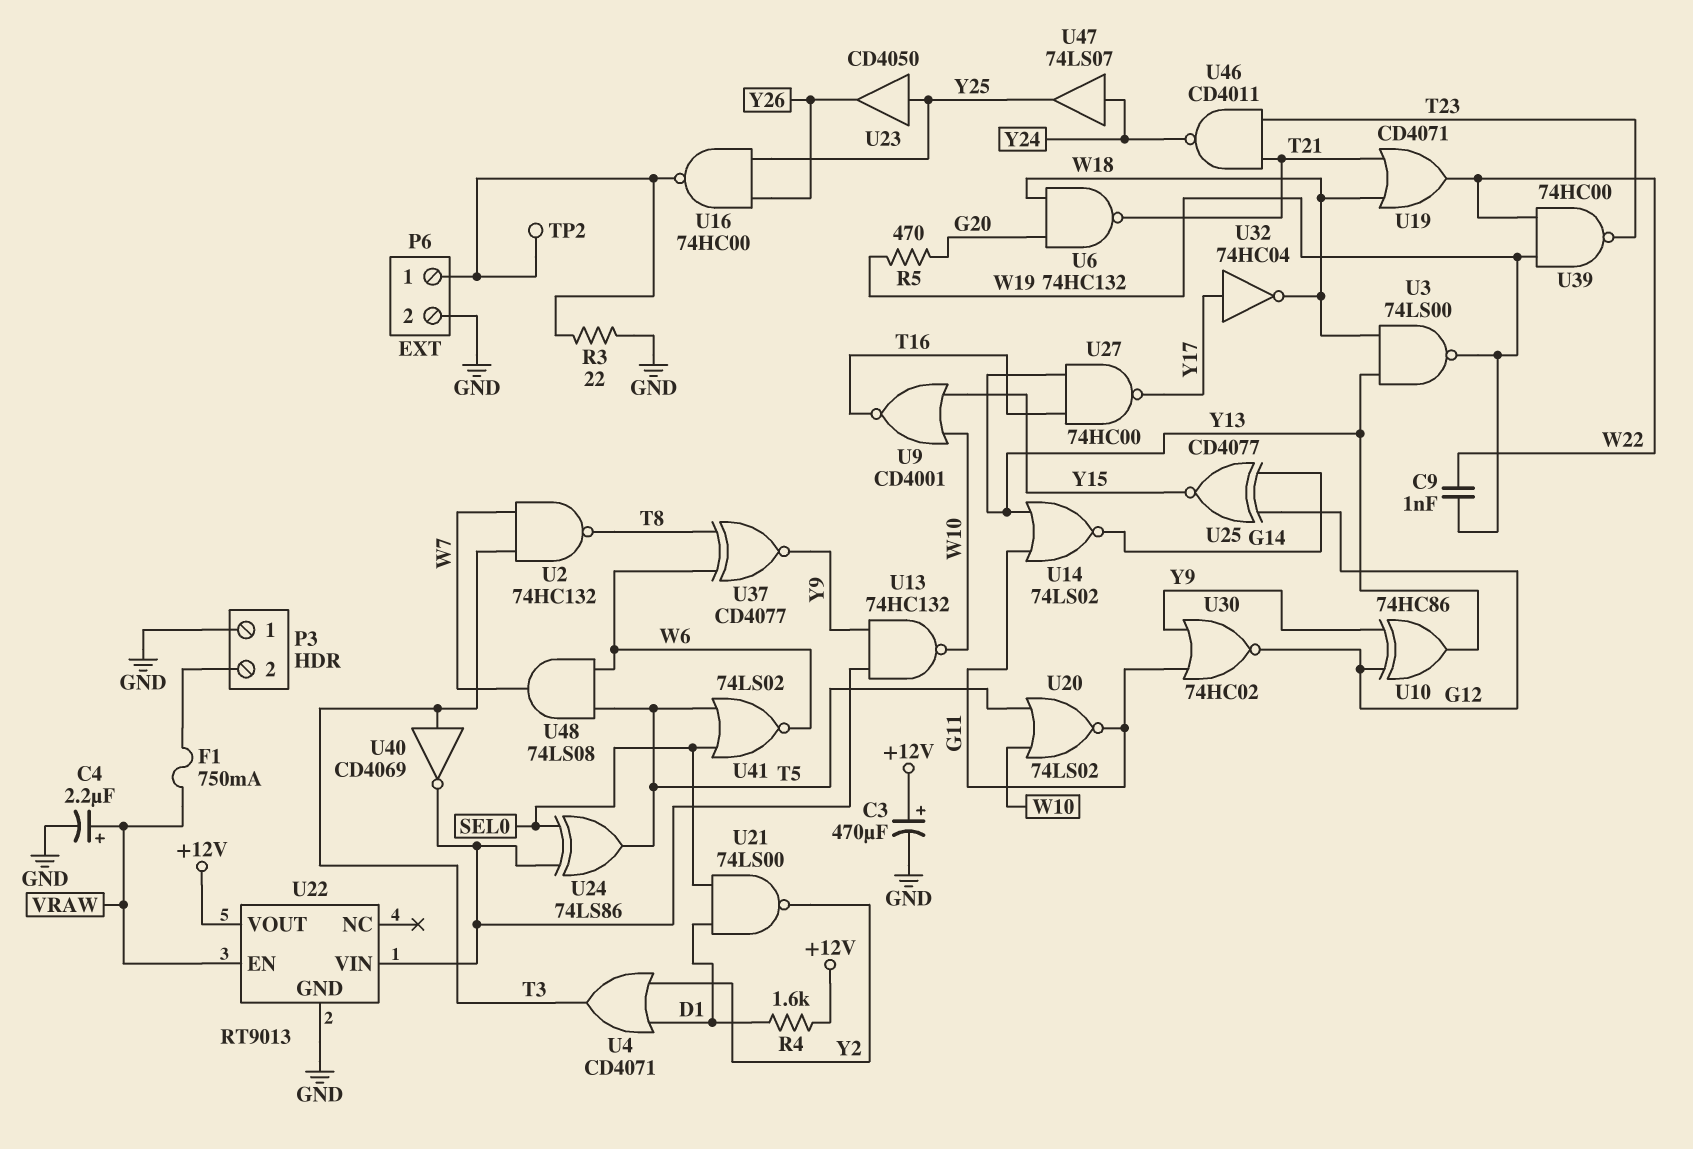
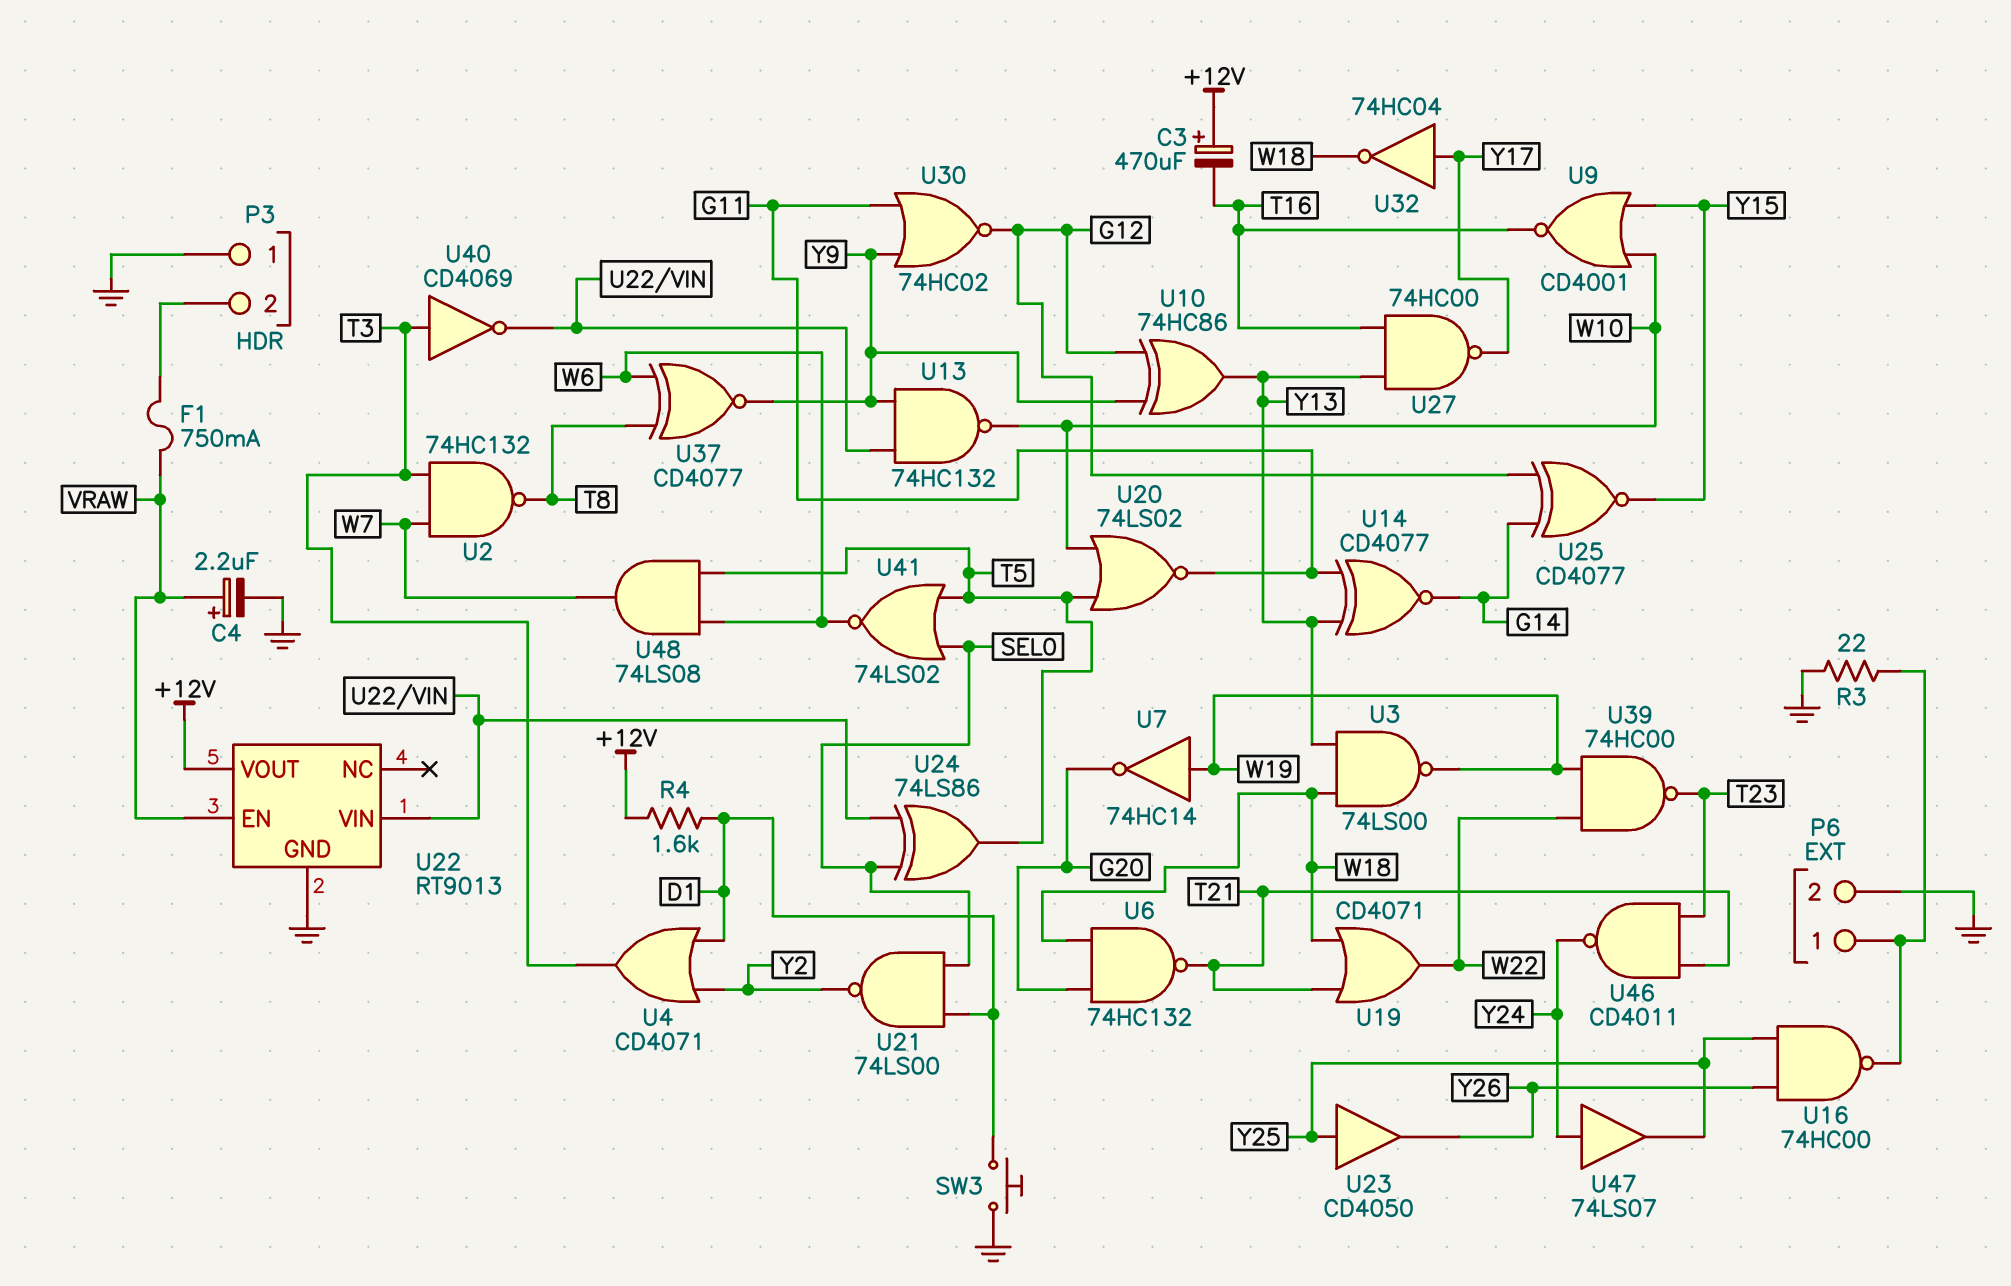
C3: 470uF (plus +12V, minus GND) -> 470uF (plus +12V, minus T16)
C9: 1nF (W19, W22) -> none
R5: 470 (G20, W19) -> none
SW3: none -> button (D1, GND)
TP2: test point (P6/1) -> none
U7: none -> NOT 74HC14 (in W19, out G20)
U14: NOR 74LS02 (in G11, in Y13, out G14) -> XNOR CD4077 (in G11, in Y13, out G14)

